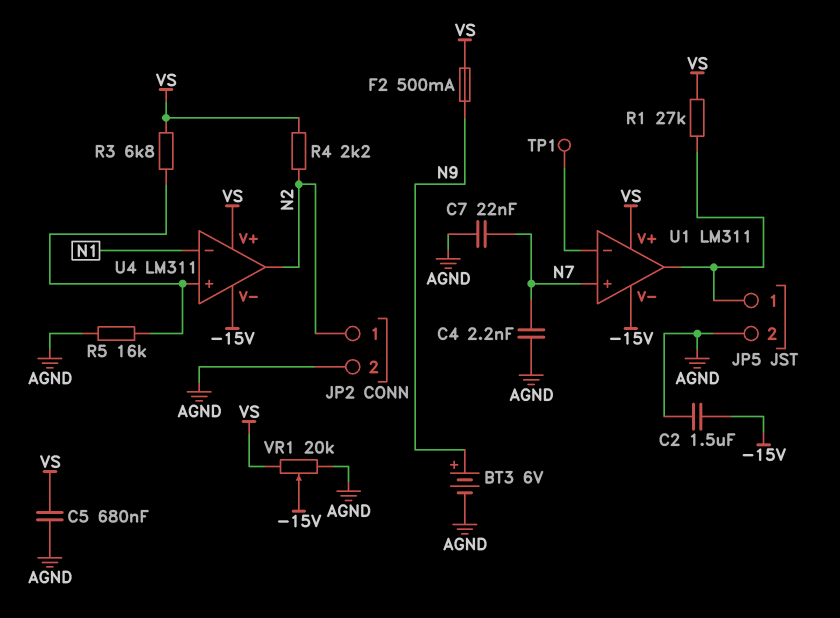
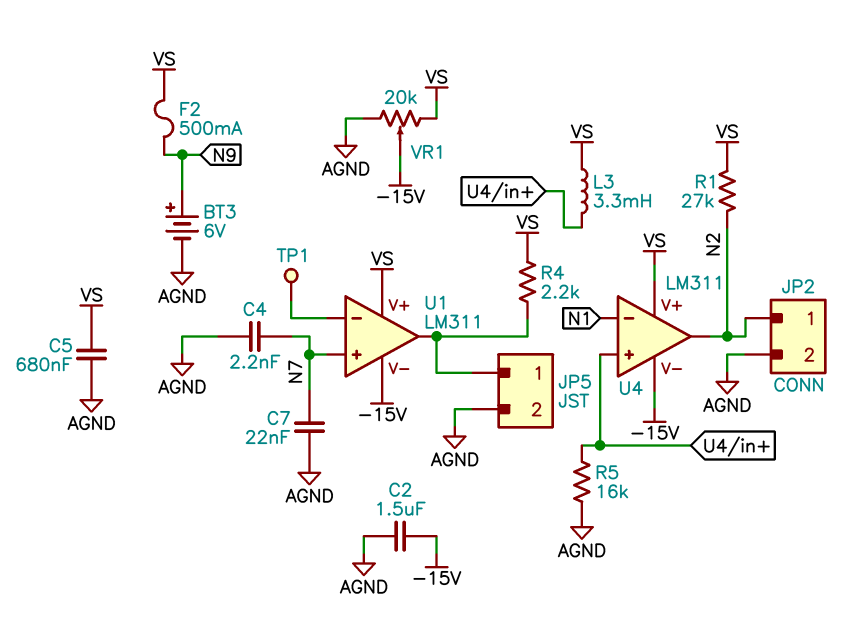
L3: none -> 3.3mH (U4/in+, VS)
R1: 27k (JP5/1, VS) -> 27k (N2, VS)
R3: 6.8k (U4/in+, VS) -> none
R4: 2.2k (N2, VS) -> 2.2k (JP5/1, VS)

